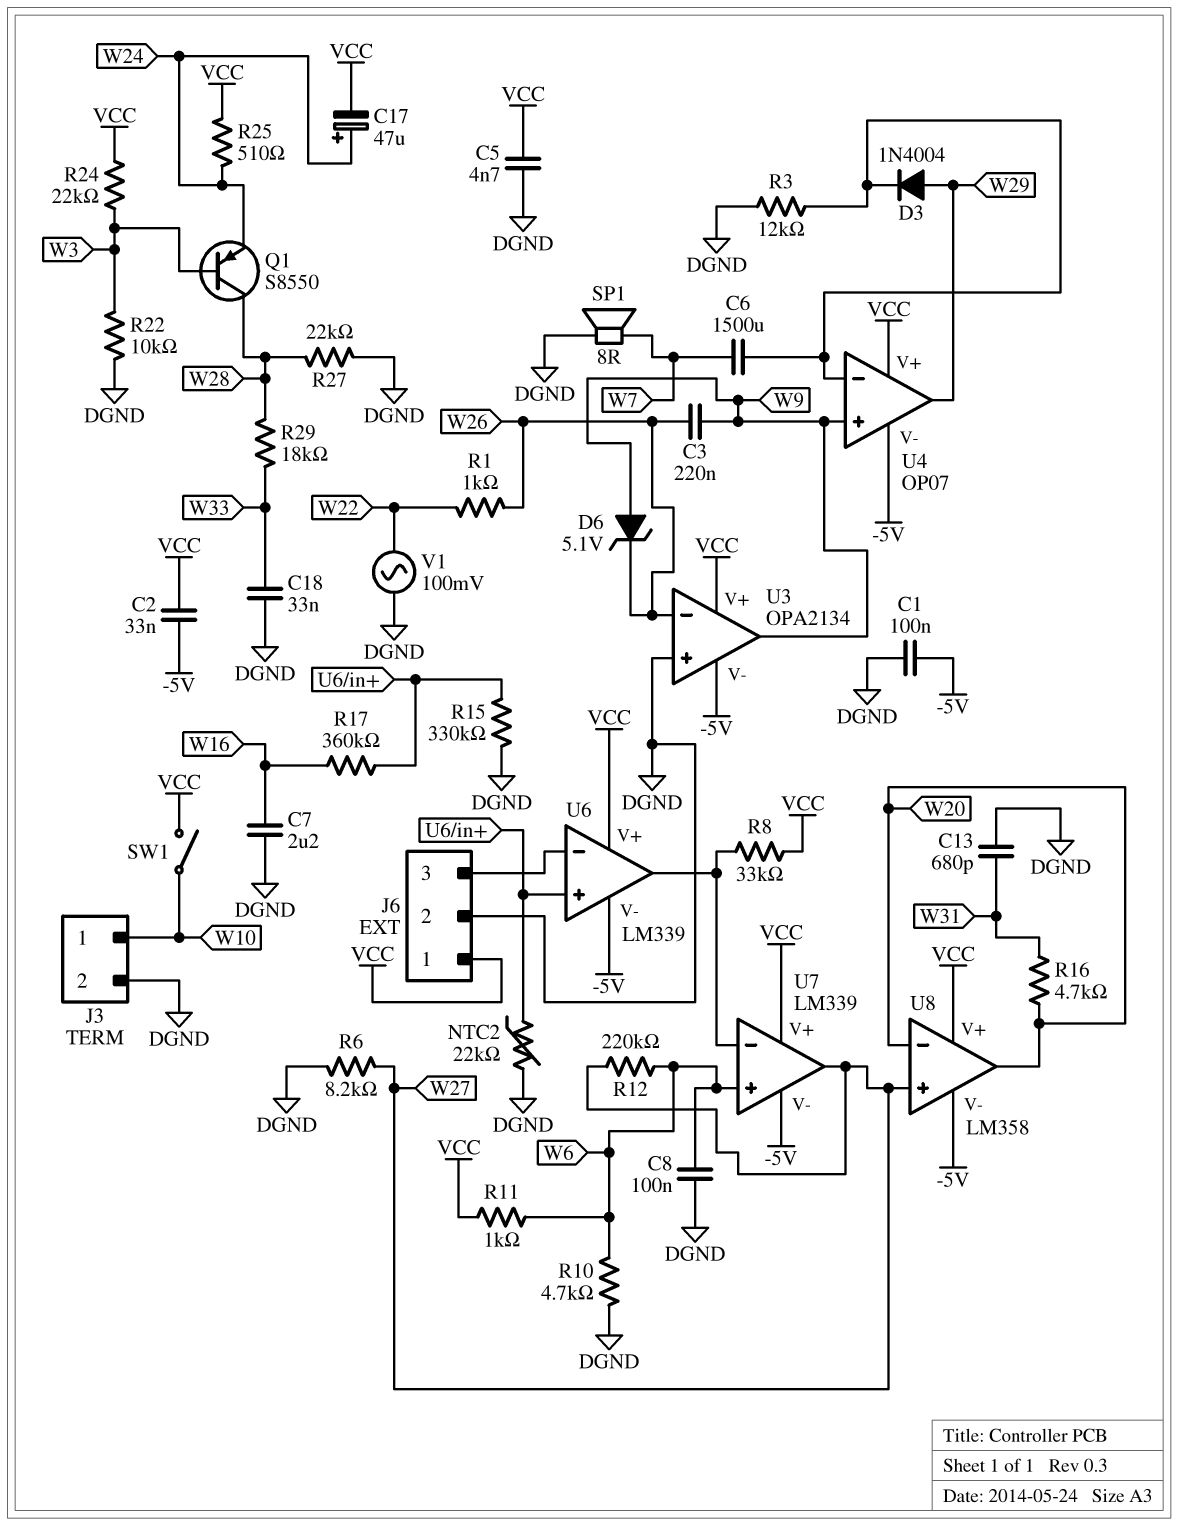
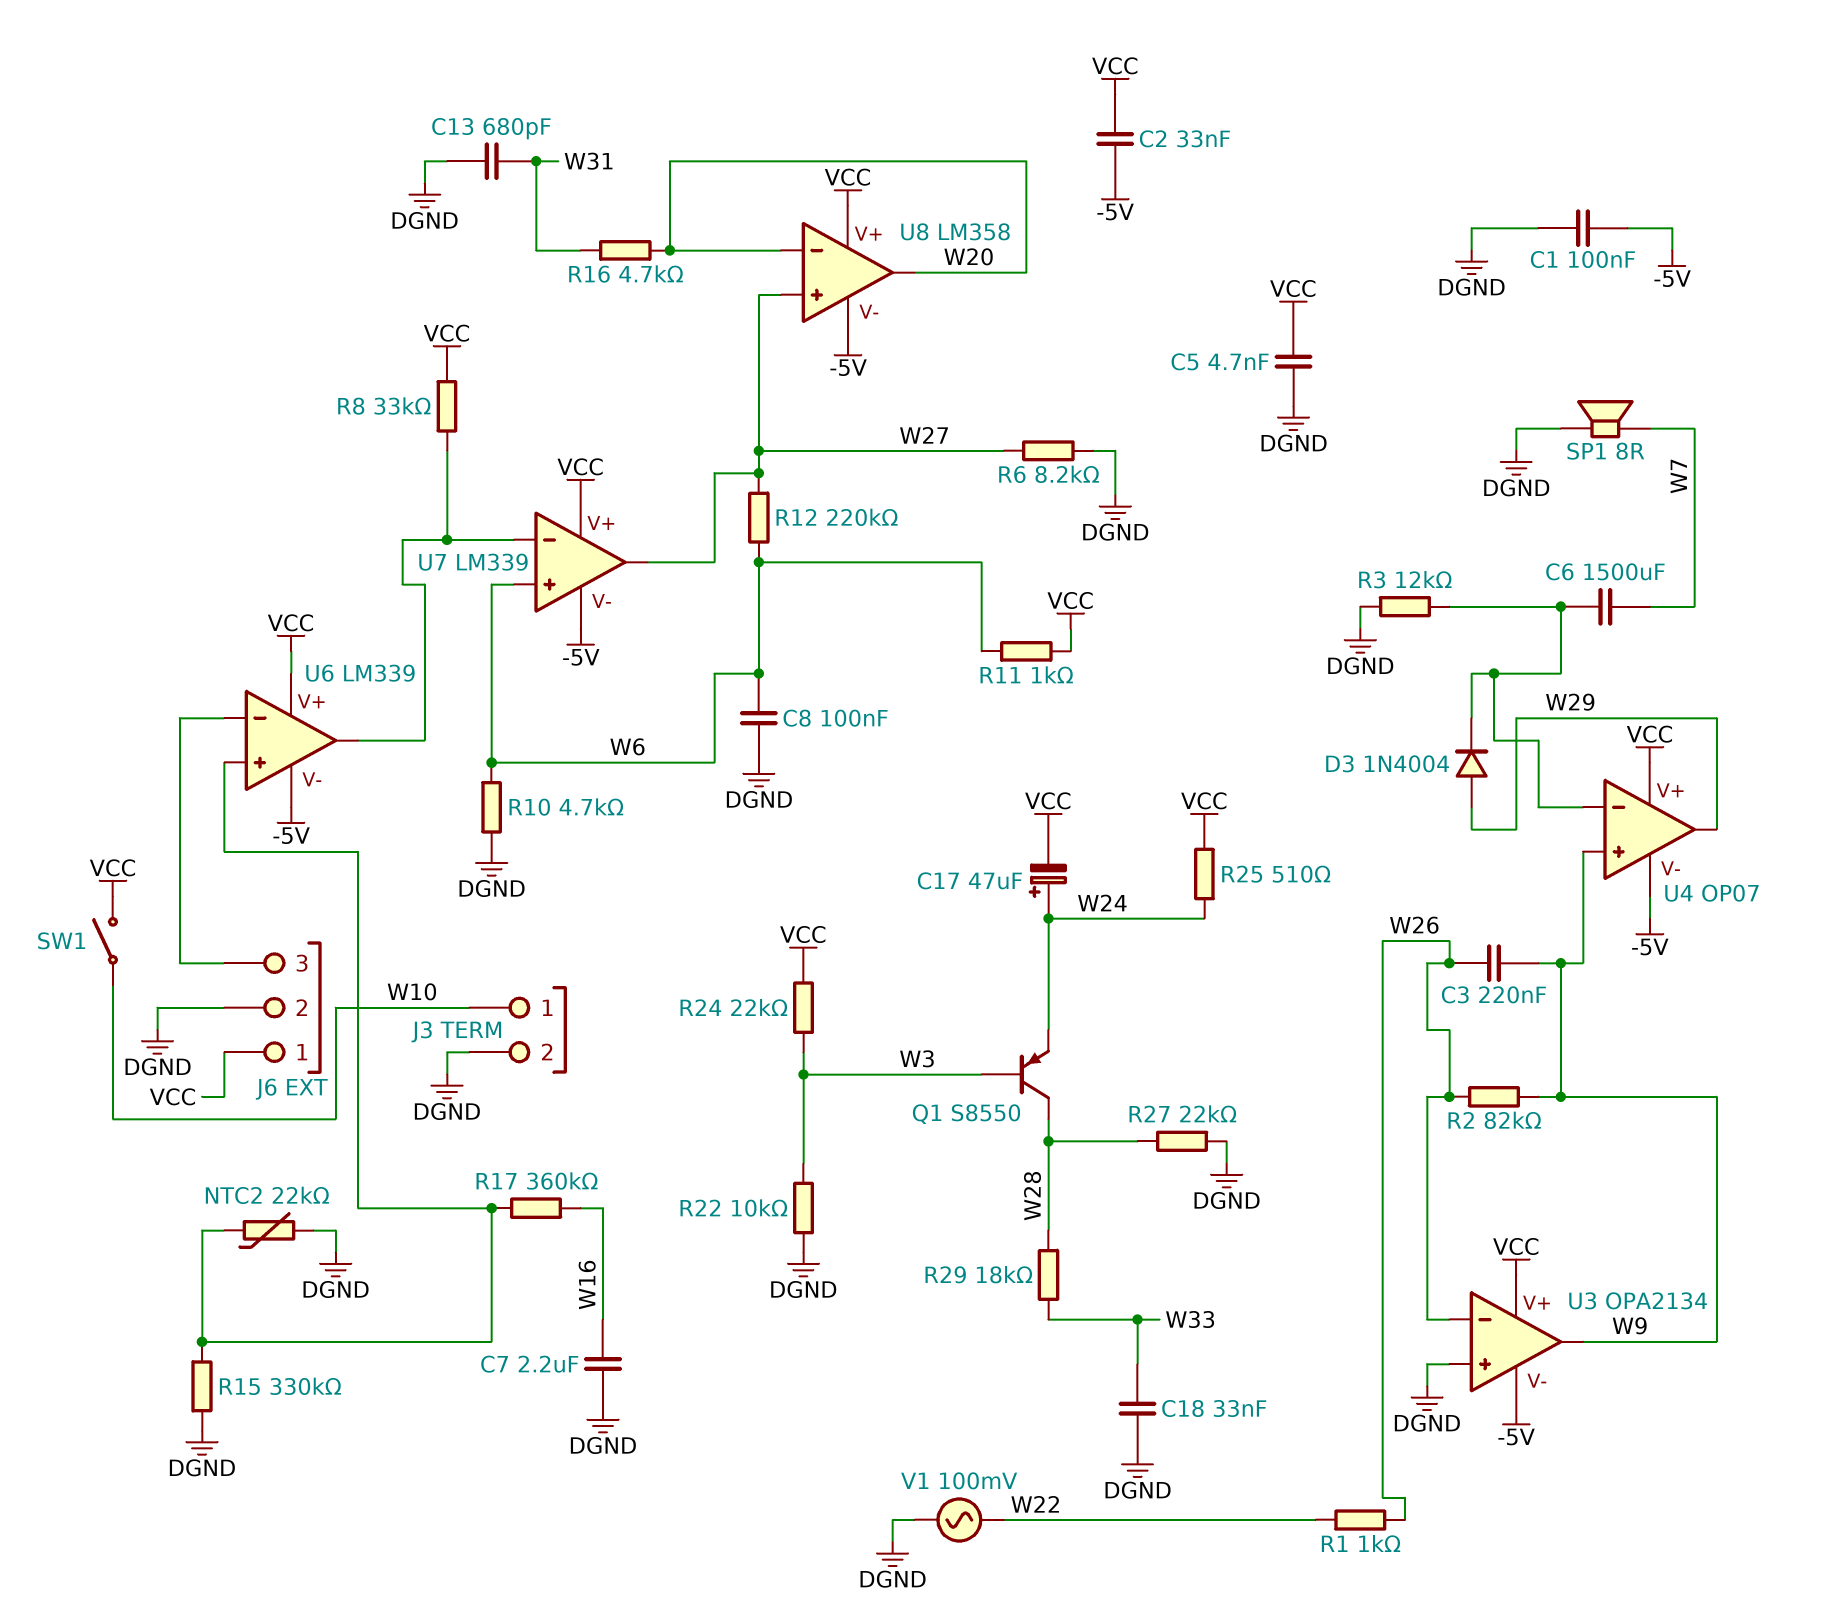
D6: zener 5.1V (A W9, K W26) -> none
R2: none -> 82k (W9, W26)

